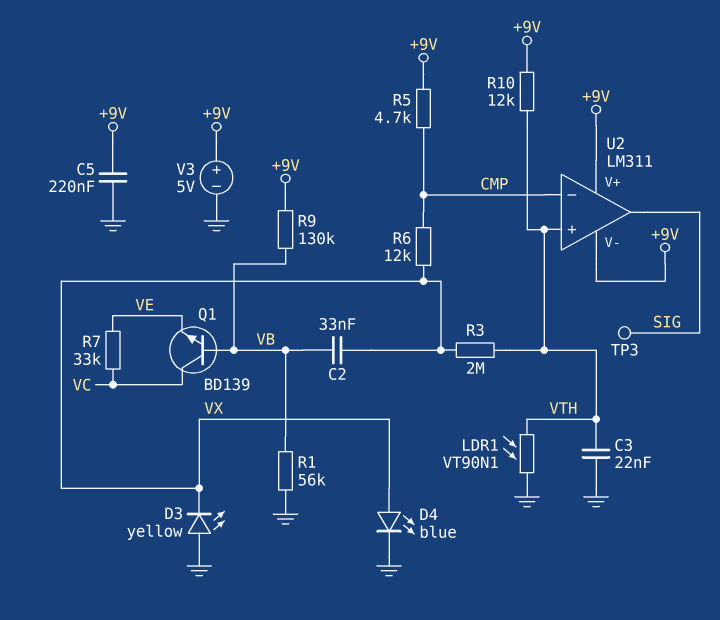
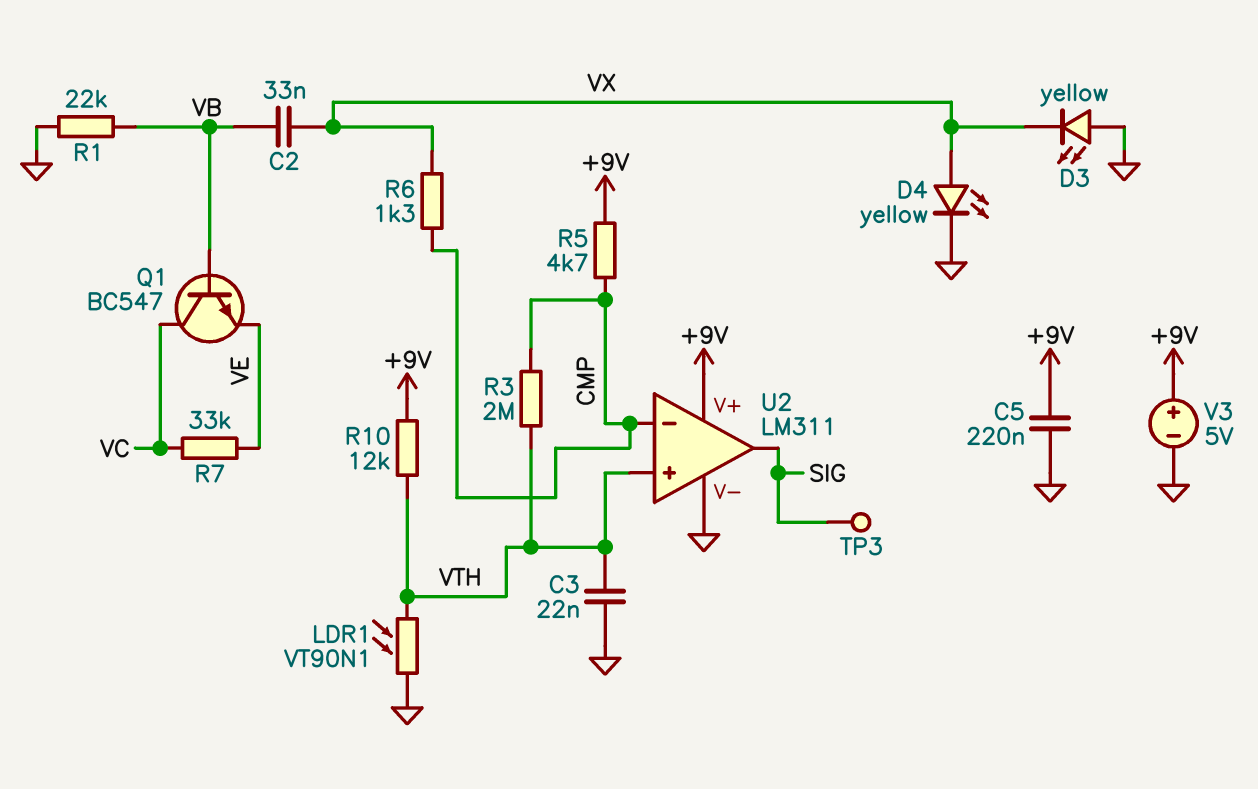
D4: LED blue (A VX, K GND) -> LED yellow (A VX, K GND)
Q1: NPN BD139 (B VB, C VC, E VE) -> NPN BC547 (B VB, C VC, E VE)
R1: 56k (GND, VB) -> 22k (GND, VB)
R3: 2M (VTH, VX) -> 2M (CMP, VTH)
R6: 12k (CMP, VX) -> 1.3k (CMP, VX)
R9: 130k (+9V, VB) -> none
U2 pin V-: +9V -> GND

